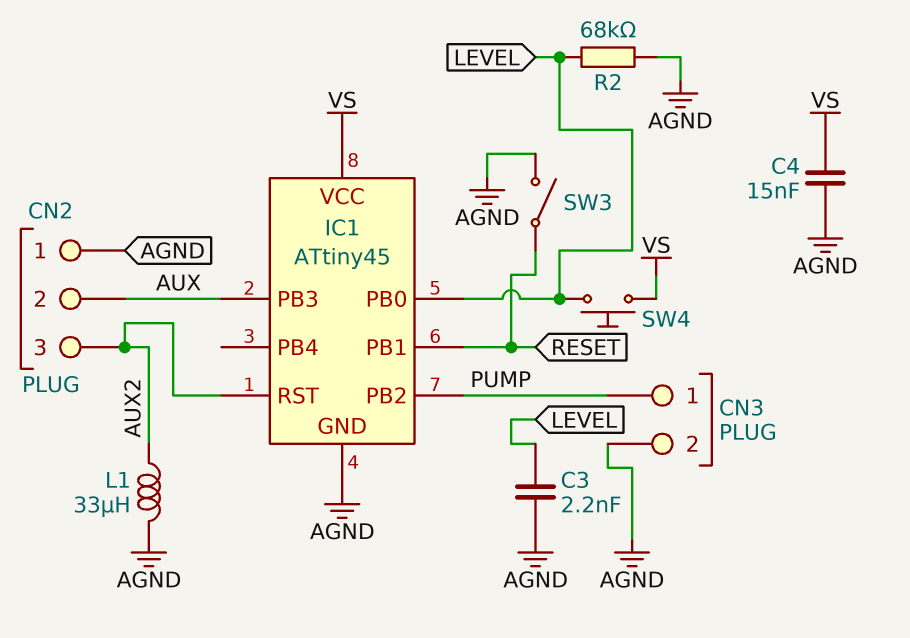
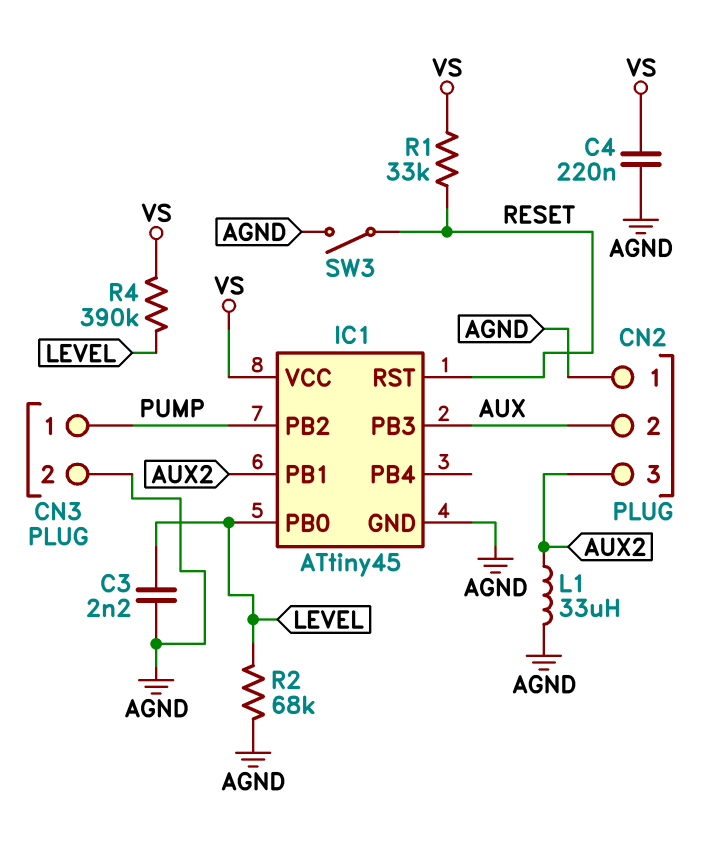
C4: 15nF (AGND, VS) -> 220nF (AGND, VS)
IC1 pin PB1: RESET -> AUX2
IC1 pin RST: AUX2 -> RESET
R1: none -> 33k (RESET, VS)
R4: none -> 390k (LEVEL, VS)
SW4: button (LEVEL, VS) -> none

